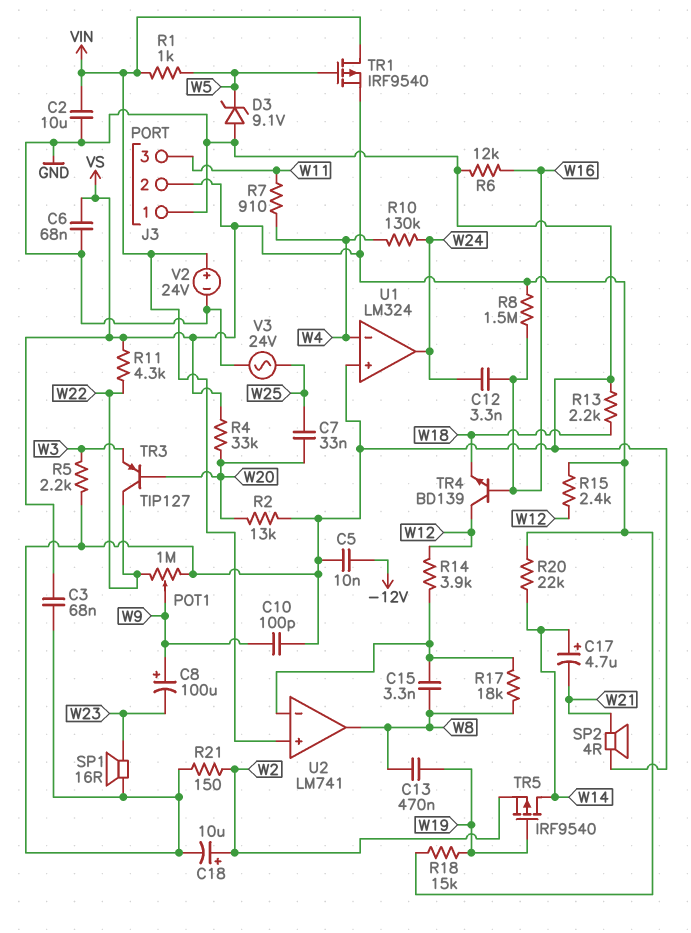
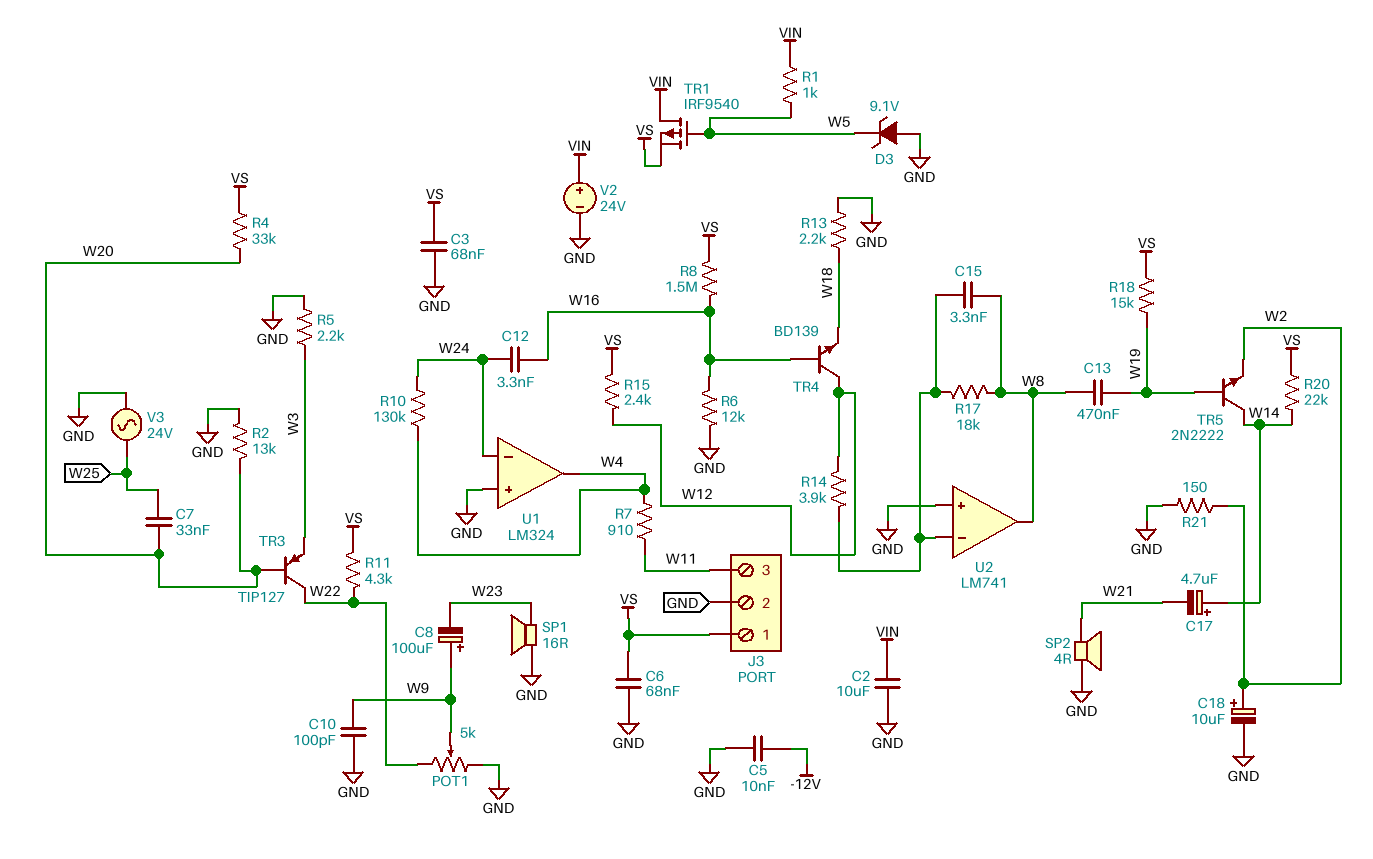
J3 pin 1: GND -> VS
J3 pin 2: VS -> GND
POT1: 1M (GND, W22, wiper W9) -> 5k (GND, W22, wiper W9)
TR5: PMOS IRF9540 (G W19, D W14, S W2) -> NPN 2N2222 (B W19, C W14, E W2)
U1 pin in-: W4 -> W24
U1 pin out: W24 -> W4
U2 pin in+: VIN -> GND

